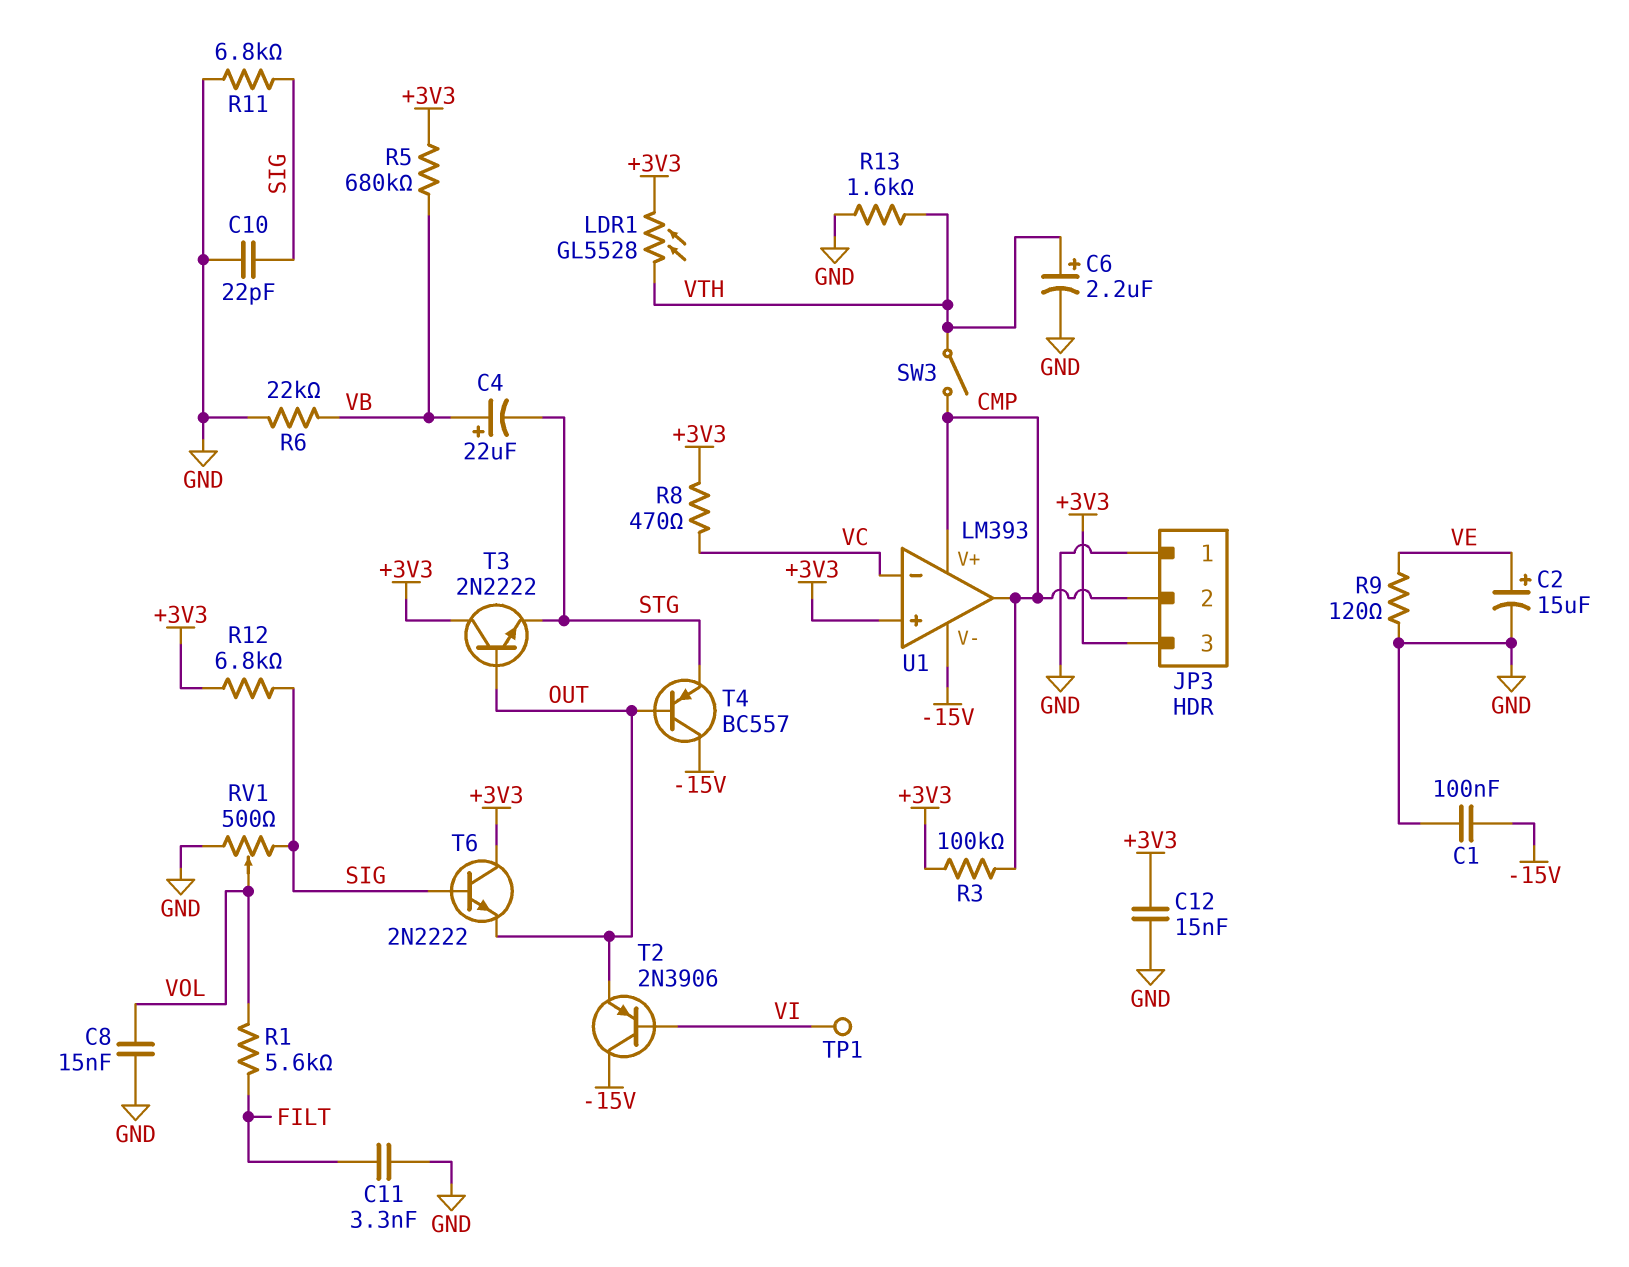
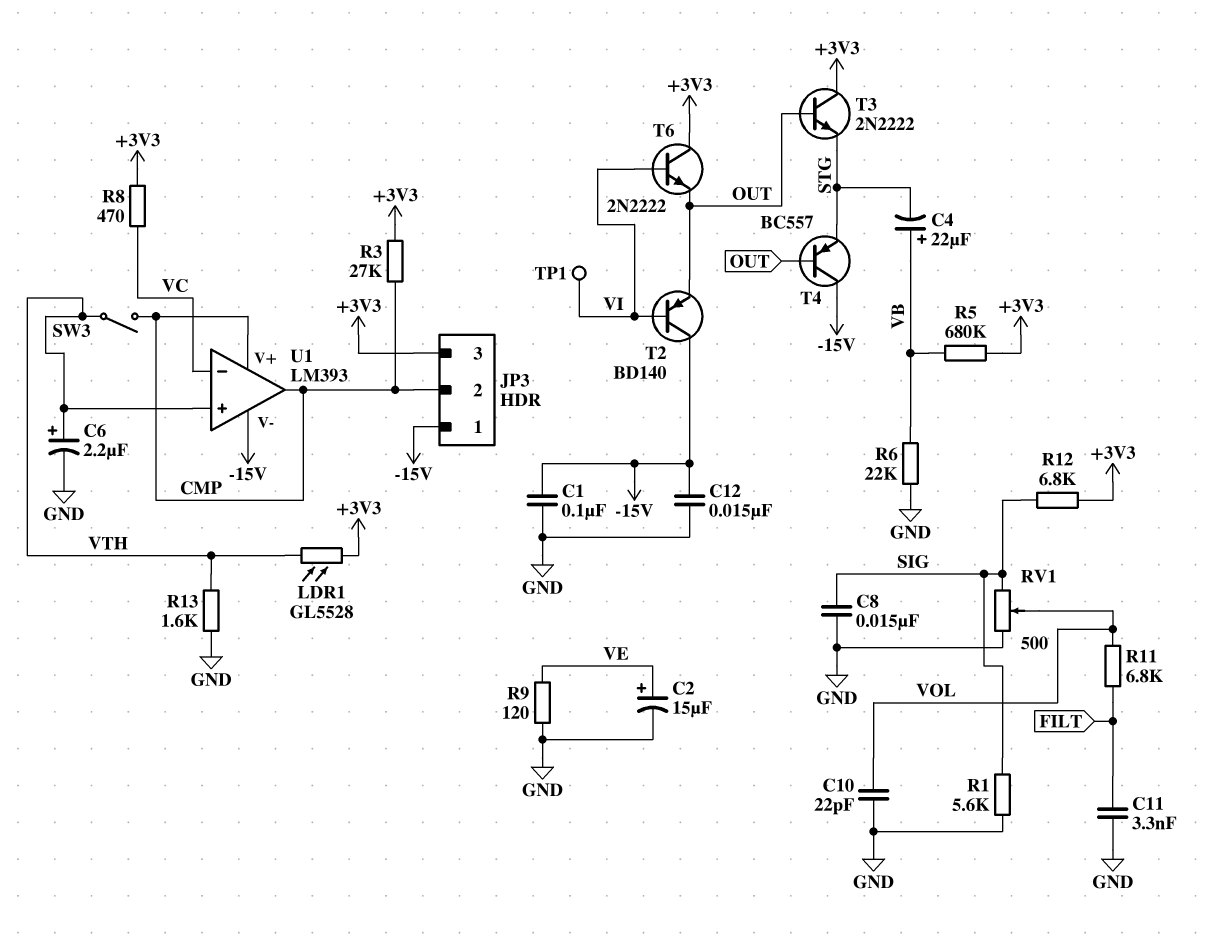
C8: 15nF (GND, VOL) -> 15nF (GND, SIG)
C10: 22pF (GND, SIG) -> 22pF (GND, VOL)
C12: 15nF (+3V3, GND) -> 15nF (-15V, GND)
JP3 pin 1: GND -> -15V
R1: 5.6k (FILT, VOL) -> 5.6k (GND, SIG)
R3: 100k (+3V3, CMP) -> 27k (+3V3, CMP)
R11: 6.8k (GND, SIG) -> 6.8k (FILT, VOL)
T2: PNP 2N3906 (B VI, C -15V, E OUT) -> PNP BD140 (B VI, C -15V, E OUT)
T6: NPN 2N2222 (B SIG, C +3V3, E OUT) -> NPN 2N2222 (B VI, C +3V3, E OUT)
U1 pin in+: +3V3 -> VTH

